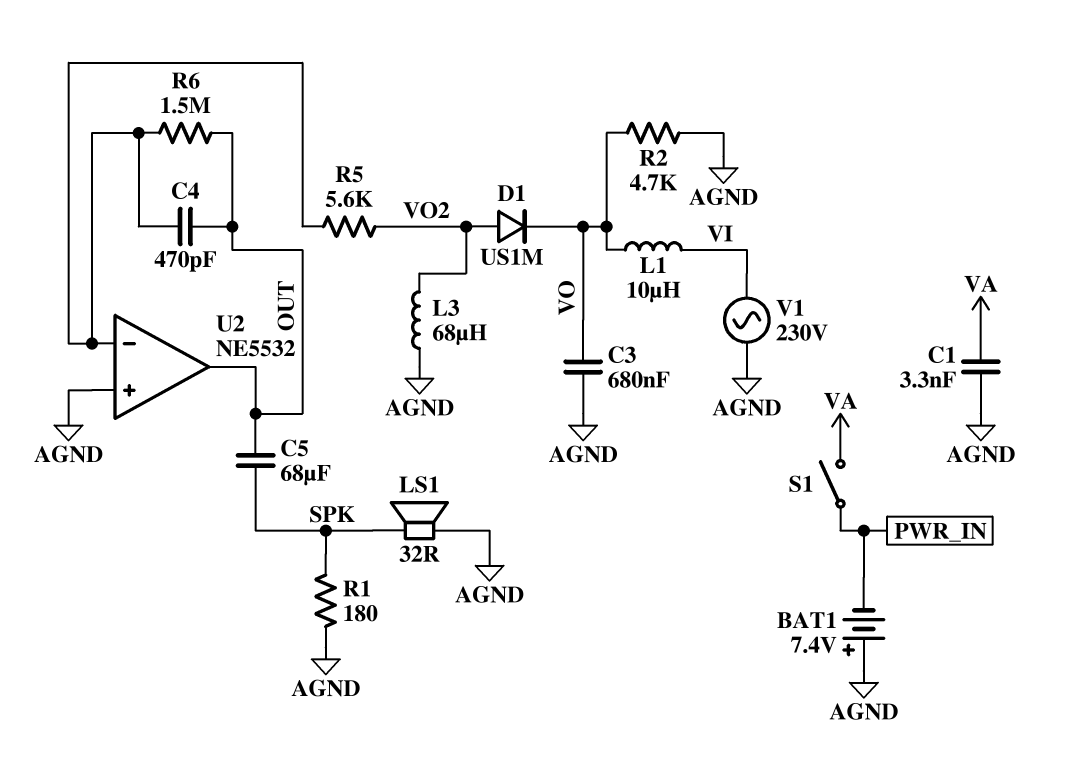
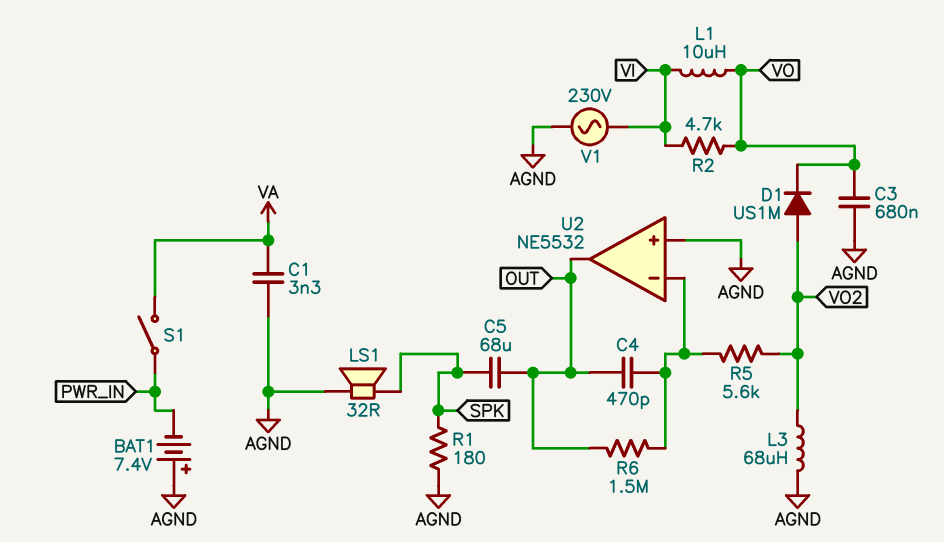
R2: 4.7k (AGND, VO) -> 4.7k (VI, VO)

